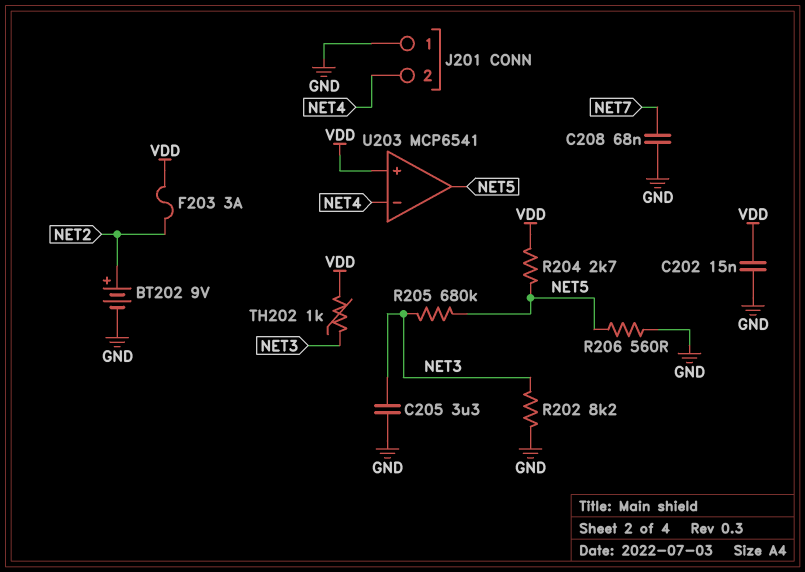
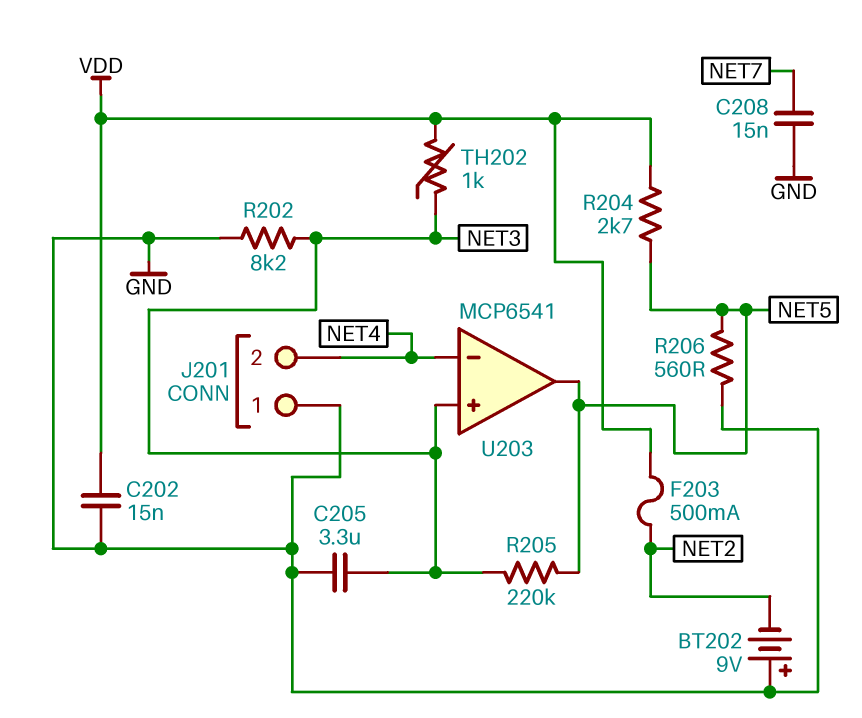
BT202: 9V (plus NET2, minus GND) -> 9V (plus GND, minus NET2)
C208: 68nF (GND, NET7) -> 15nF (GND, NET7)
F203: 3A (NET2, VDD) -> 500mA (NET2, VDD)
R205: 680k (NET3, NET5) -> 220k (NET3, NET5)
U203 pin in+: VDD -> NET3

